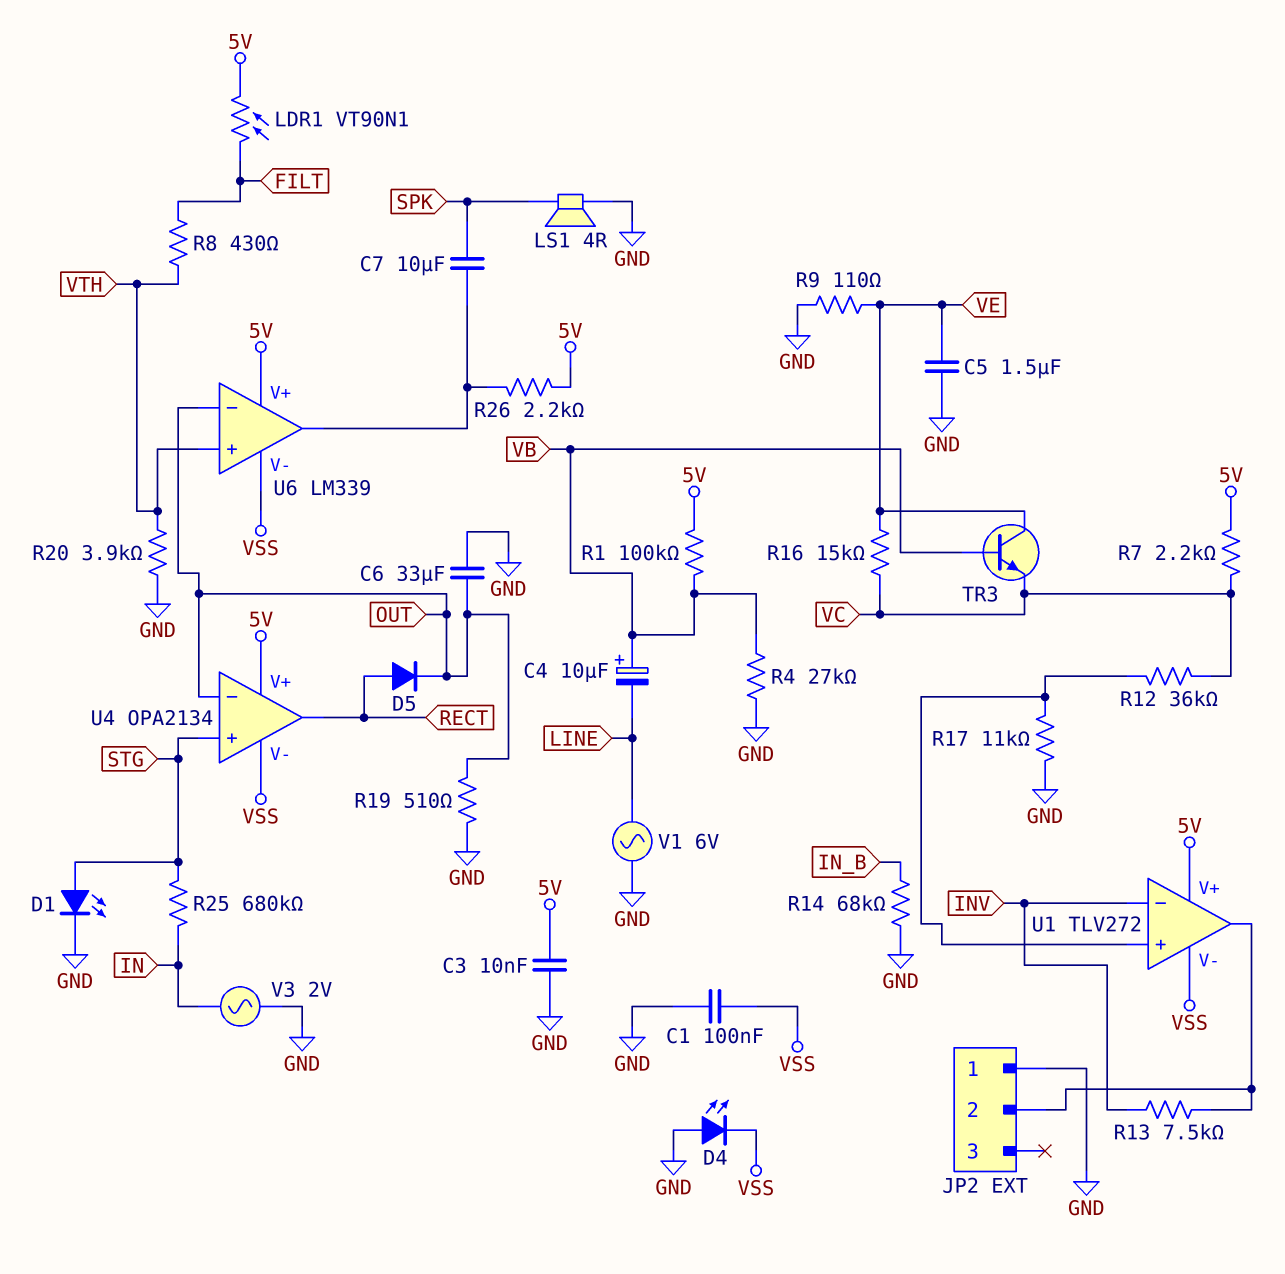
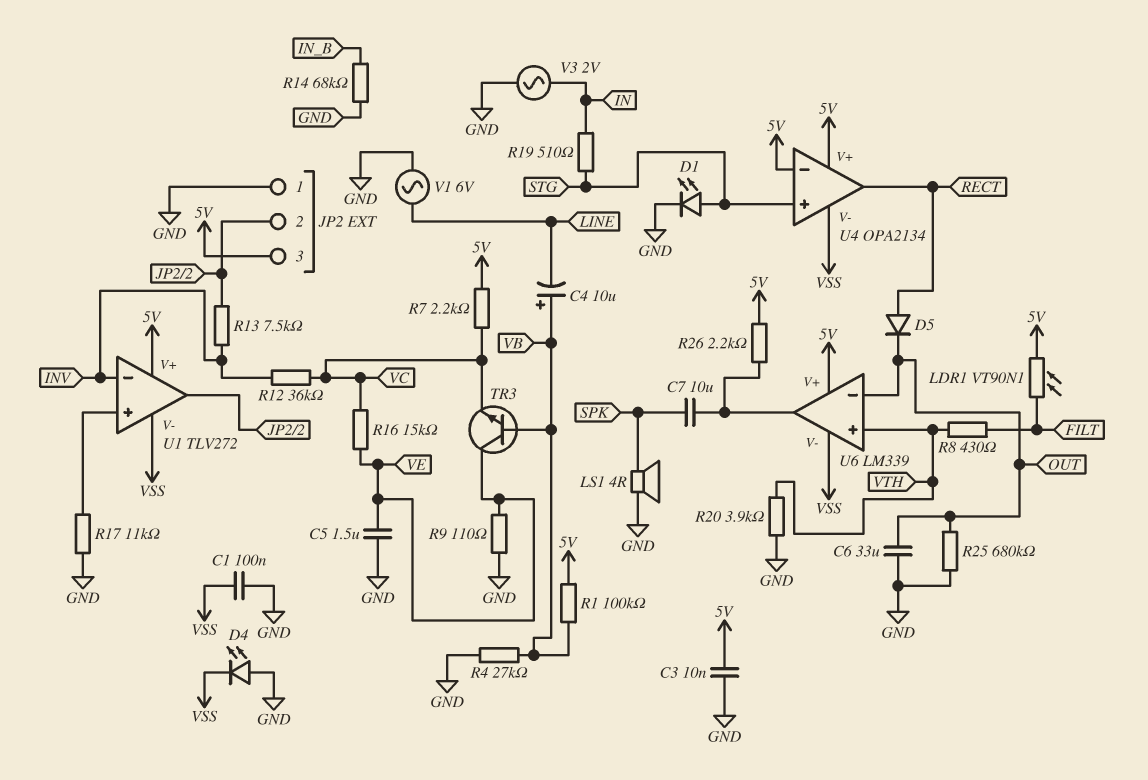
JP2 pin 3: none -> 5V
R12: 36k (U1/in+, VC) -> 36k (INV, VC)
R19: 510 (GND, OUT) -> 510 (IN, STG)
R25: 680k (IN, STG) -> 680k (GND, OUT)
U4 pin in-: OUT -> 5V

